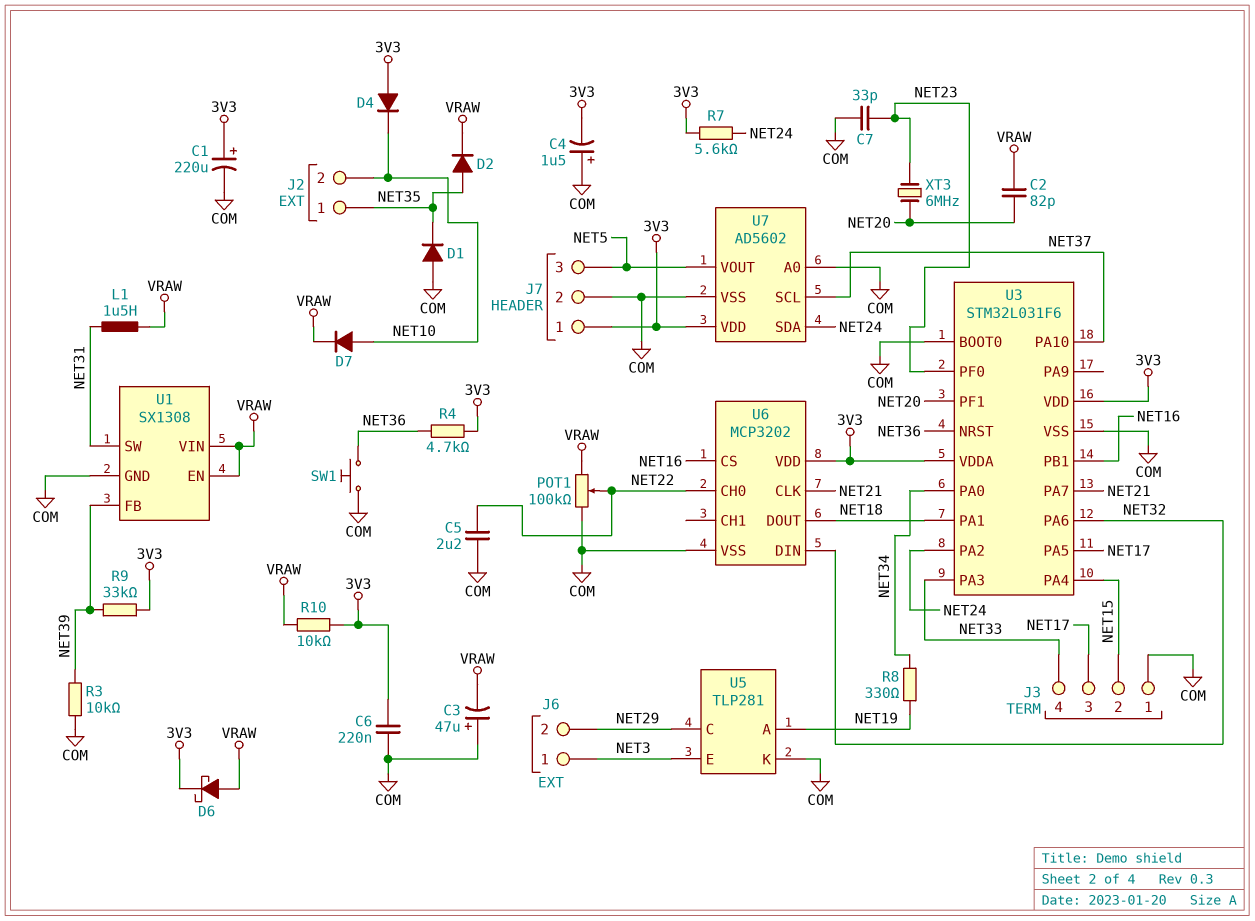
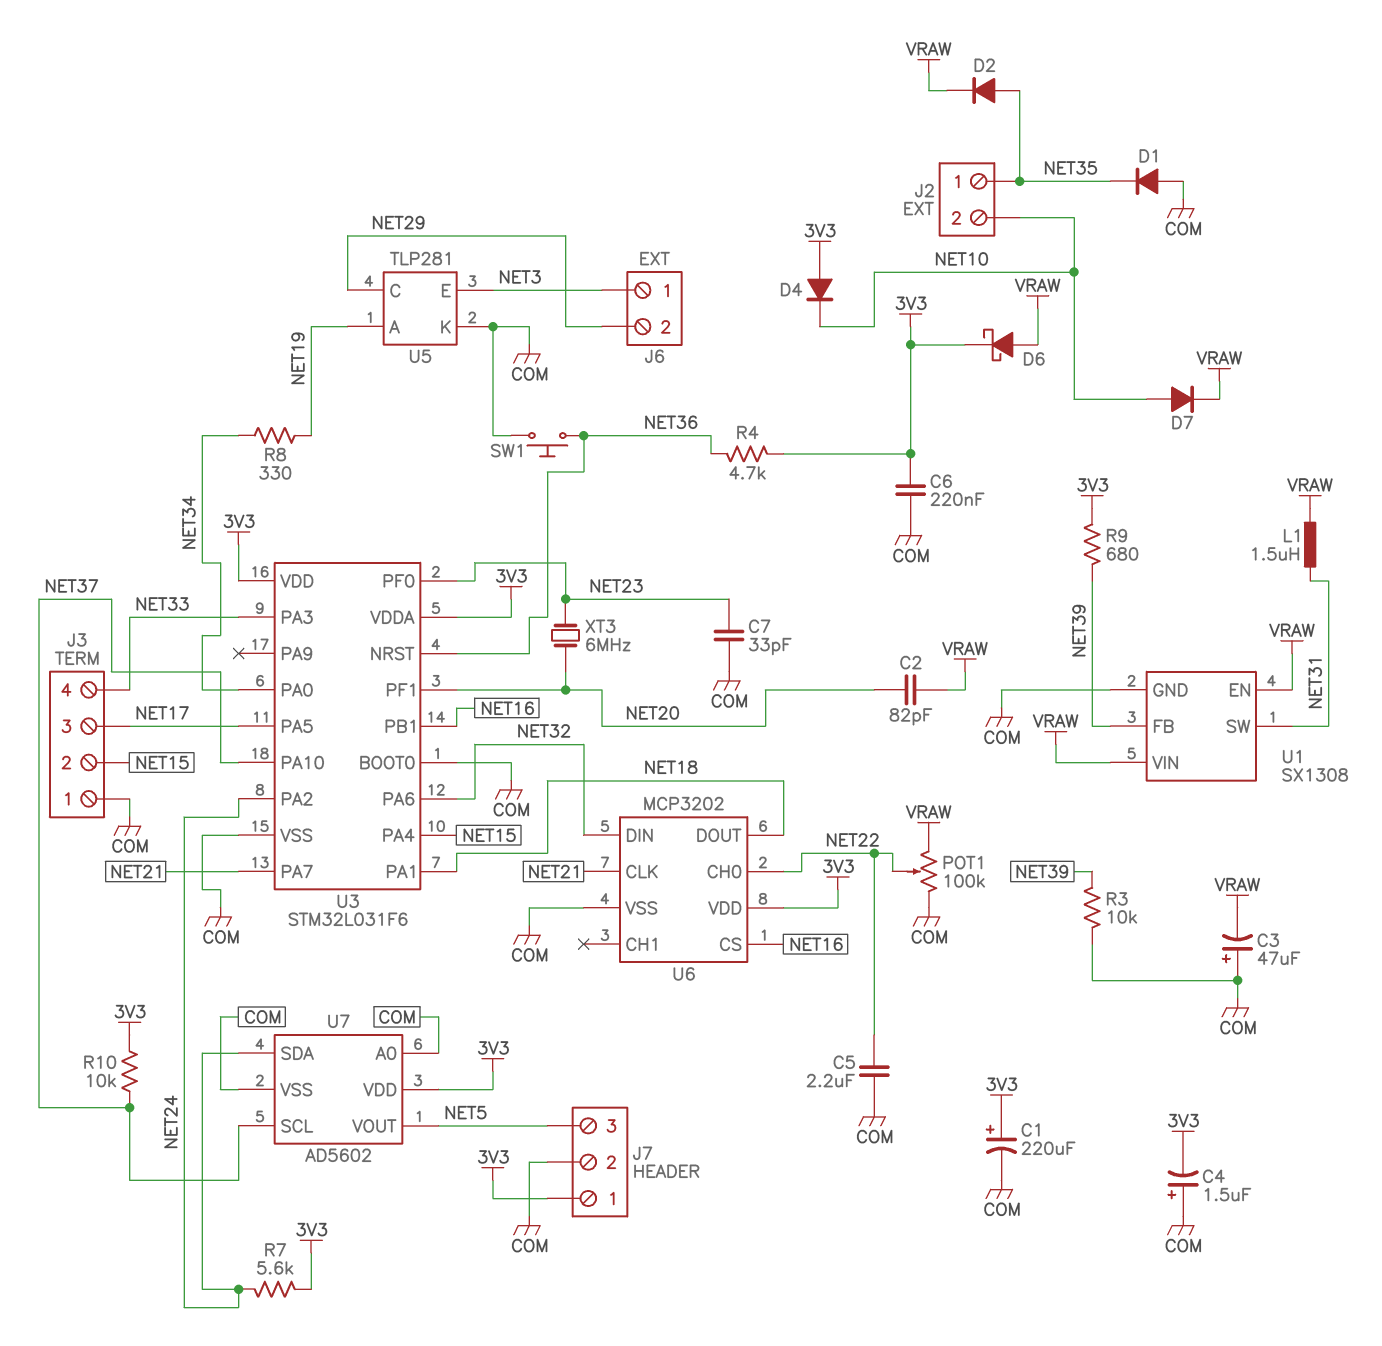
R9: 33k (3V3, NET39) -> 680 (3V3, NET39)
R10: 10k (3V3, VRAW) -> 10k (3V3, NET37)

